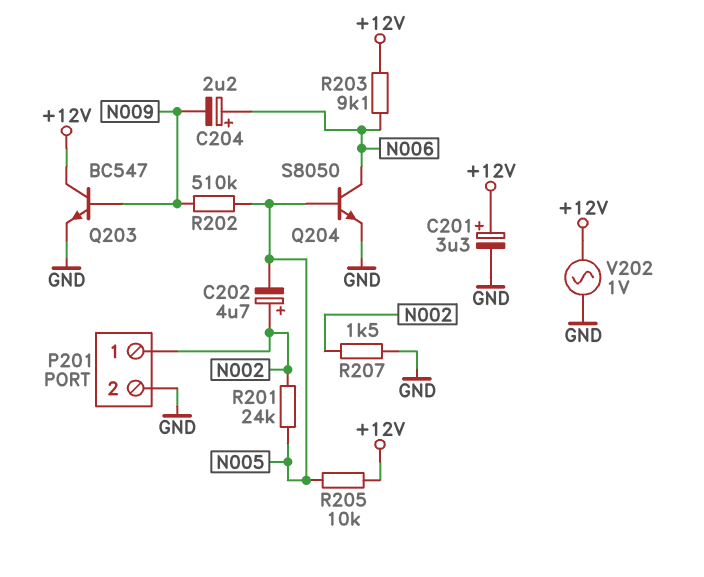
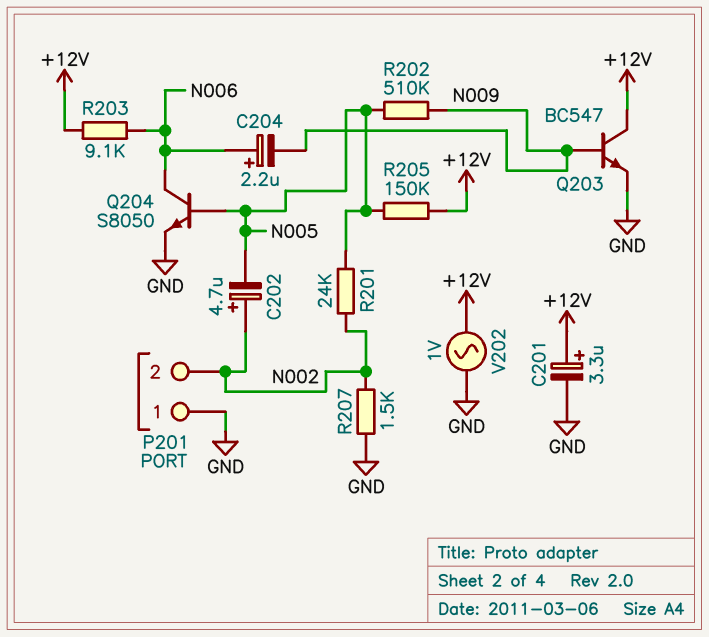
P201 pin 1: N002 -> GND
P201 pin 2: GND -> N002
R205: 10k (+12V, N005) -> 150k (+12V, N005)

